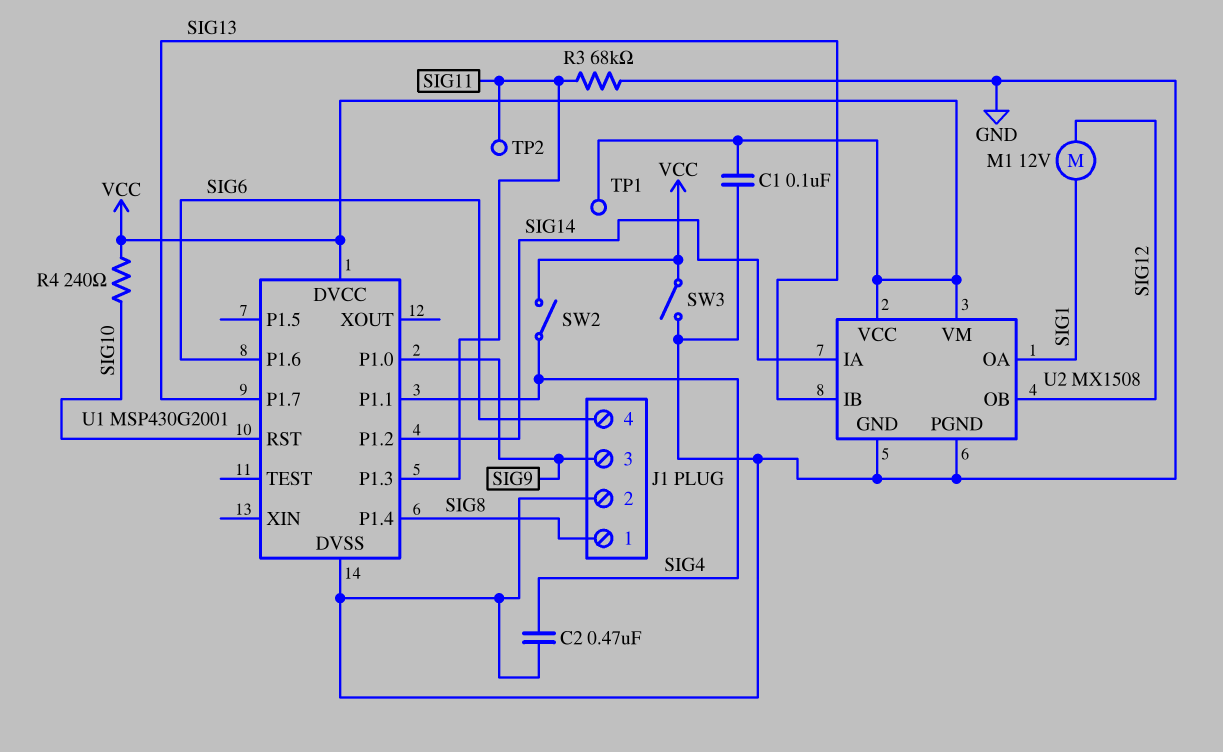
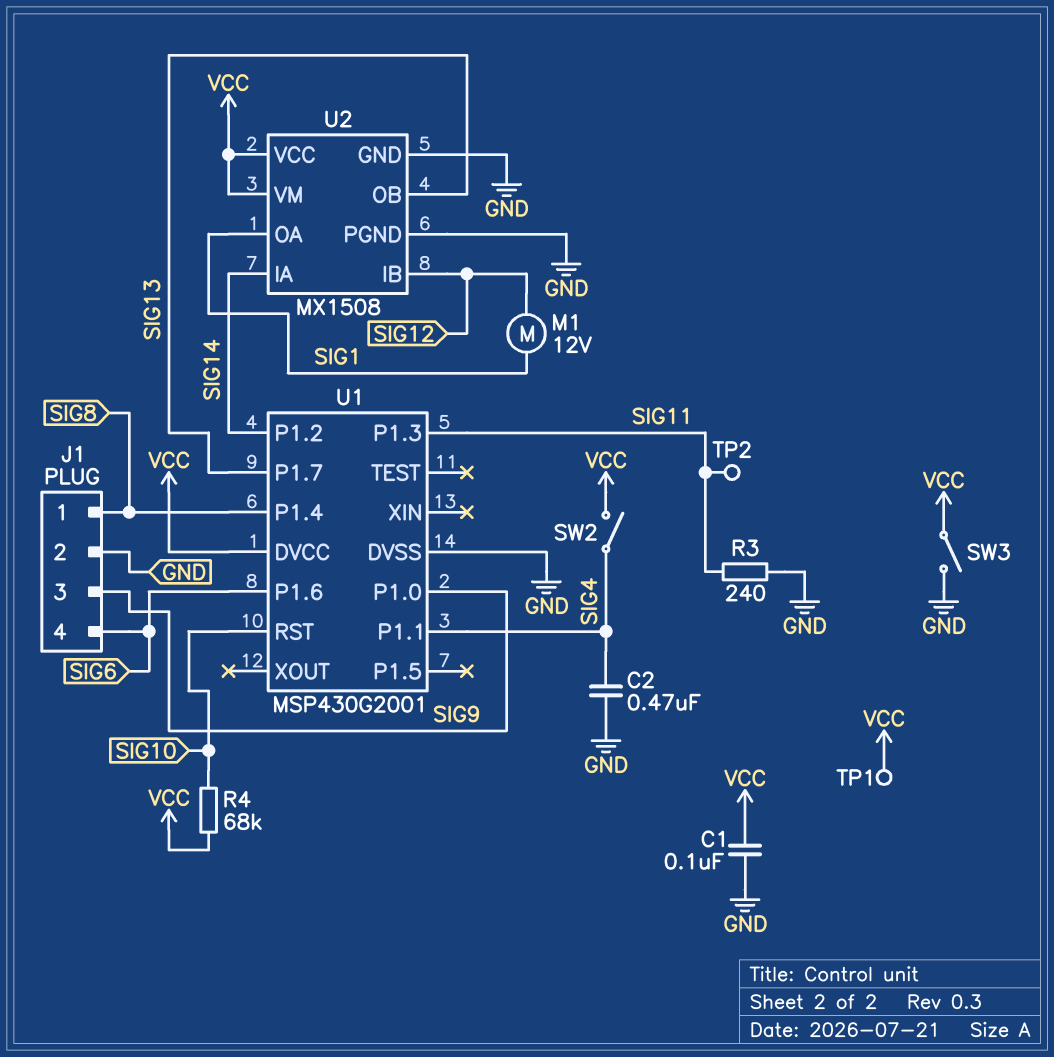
R3: 68k (GND, SIG11) -> 240 (GND, SIG11)
R4: 240 (SIG10, VCC) -> 68k (SIG10, VCC)
U2 pin IB: SIG13 -> SIG12
U2 pin OB: SIG12 -> SIG13

